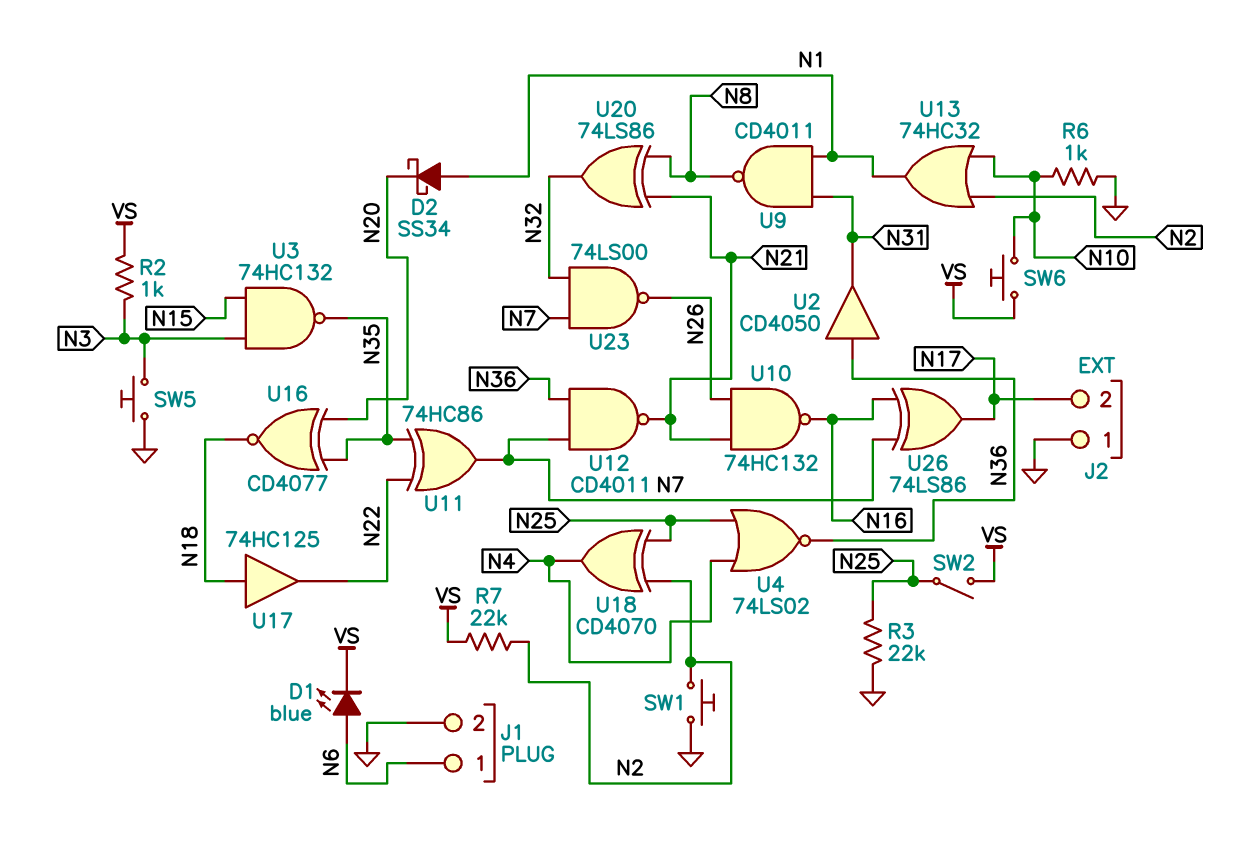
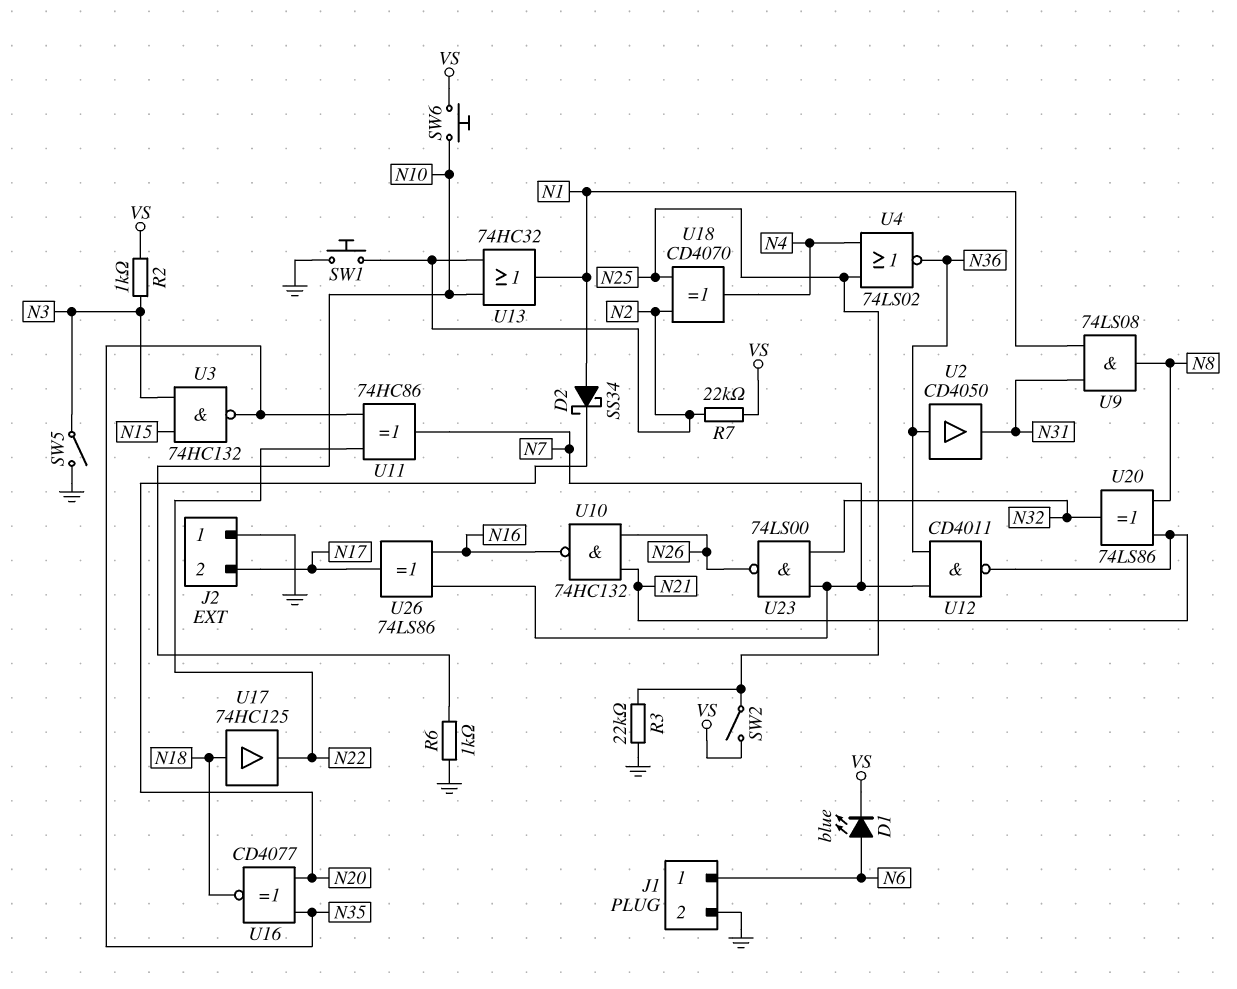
SW5: button (GND, N3) -> switch (GND, N3)
U9: NAND CD4011 (in N1, in N31, out N8) -> AND 74LS08 (in N1, in N31, out N8)

